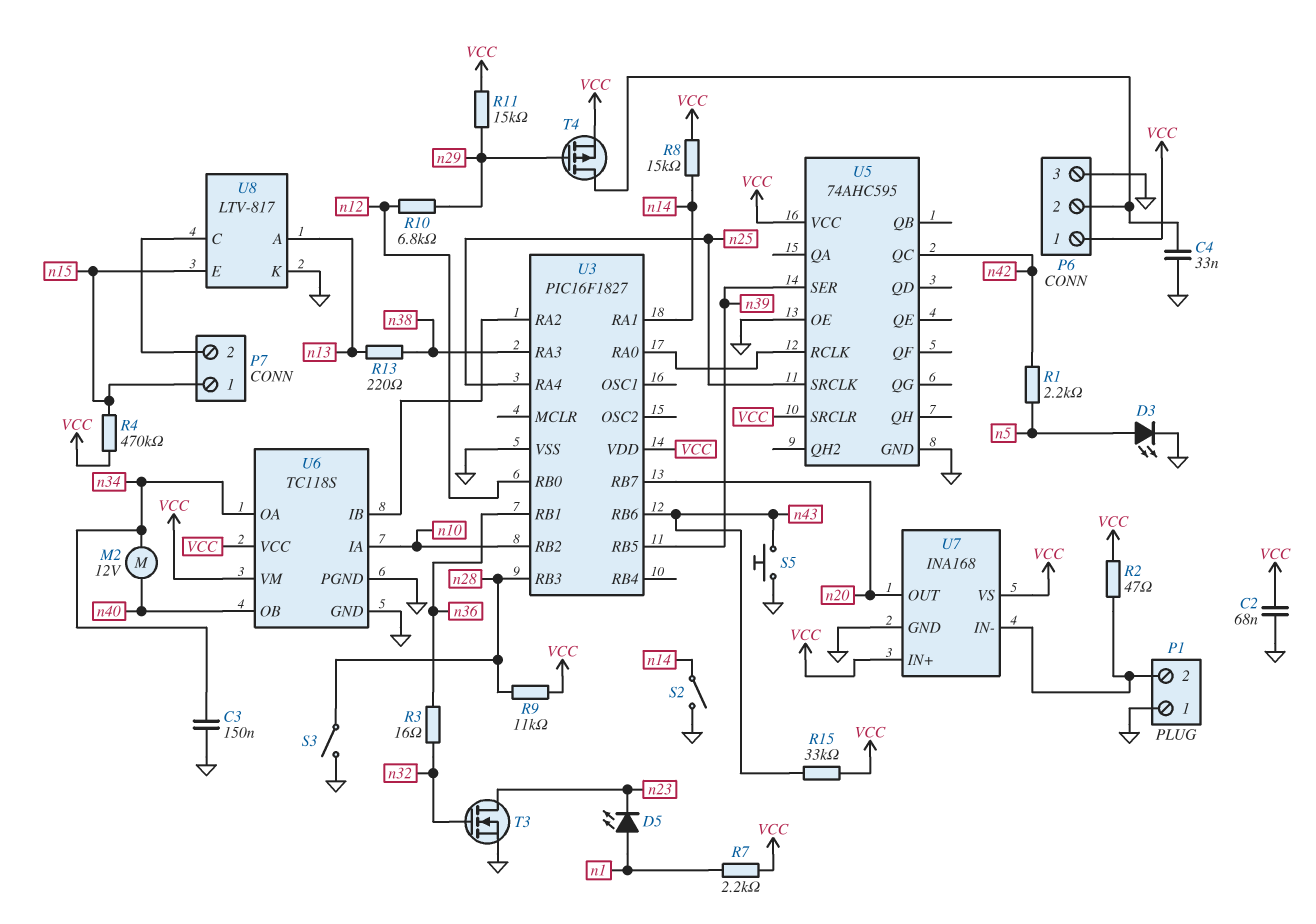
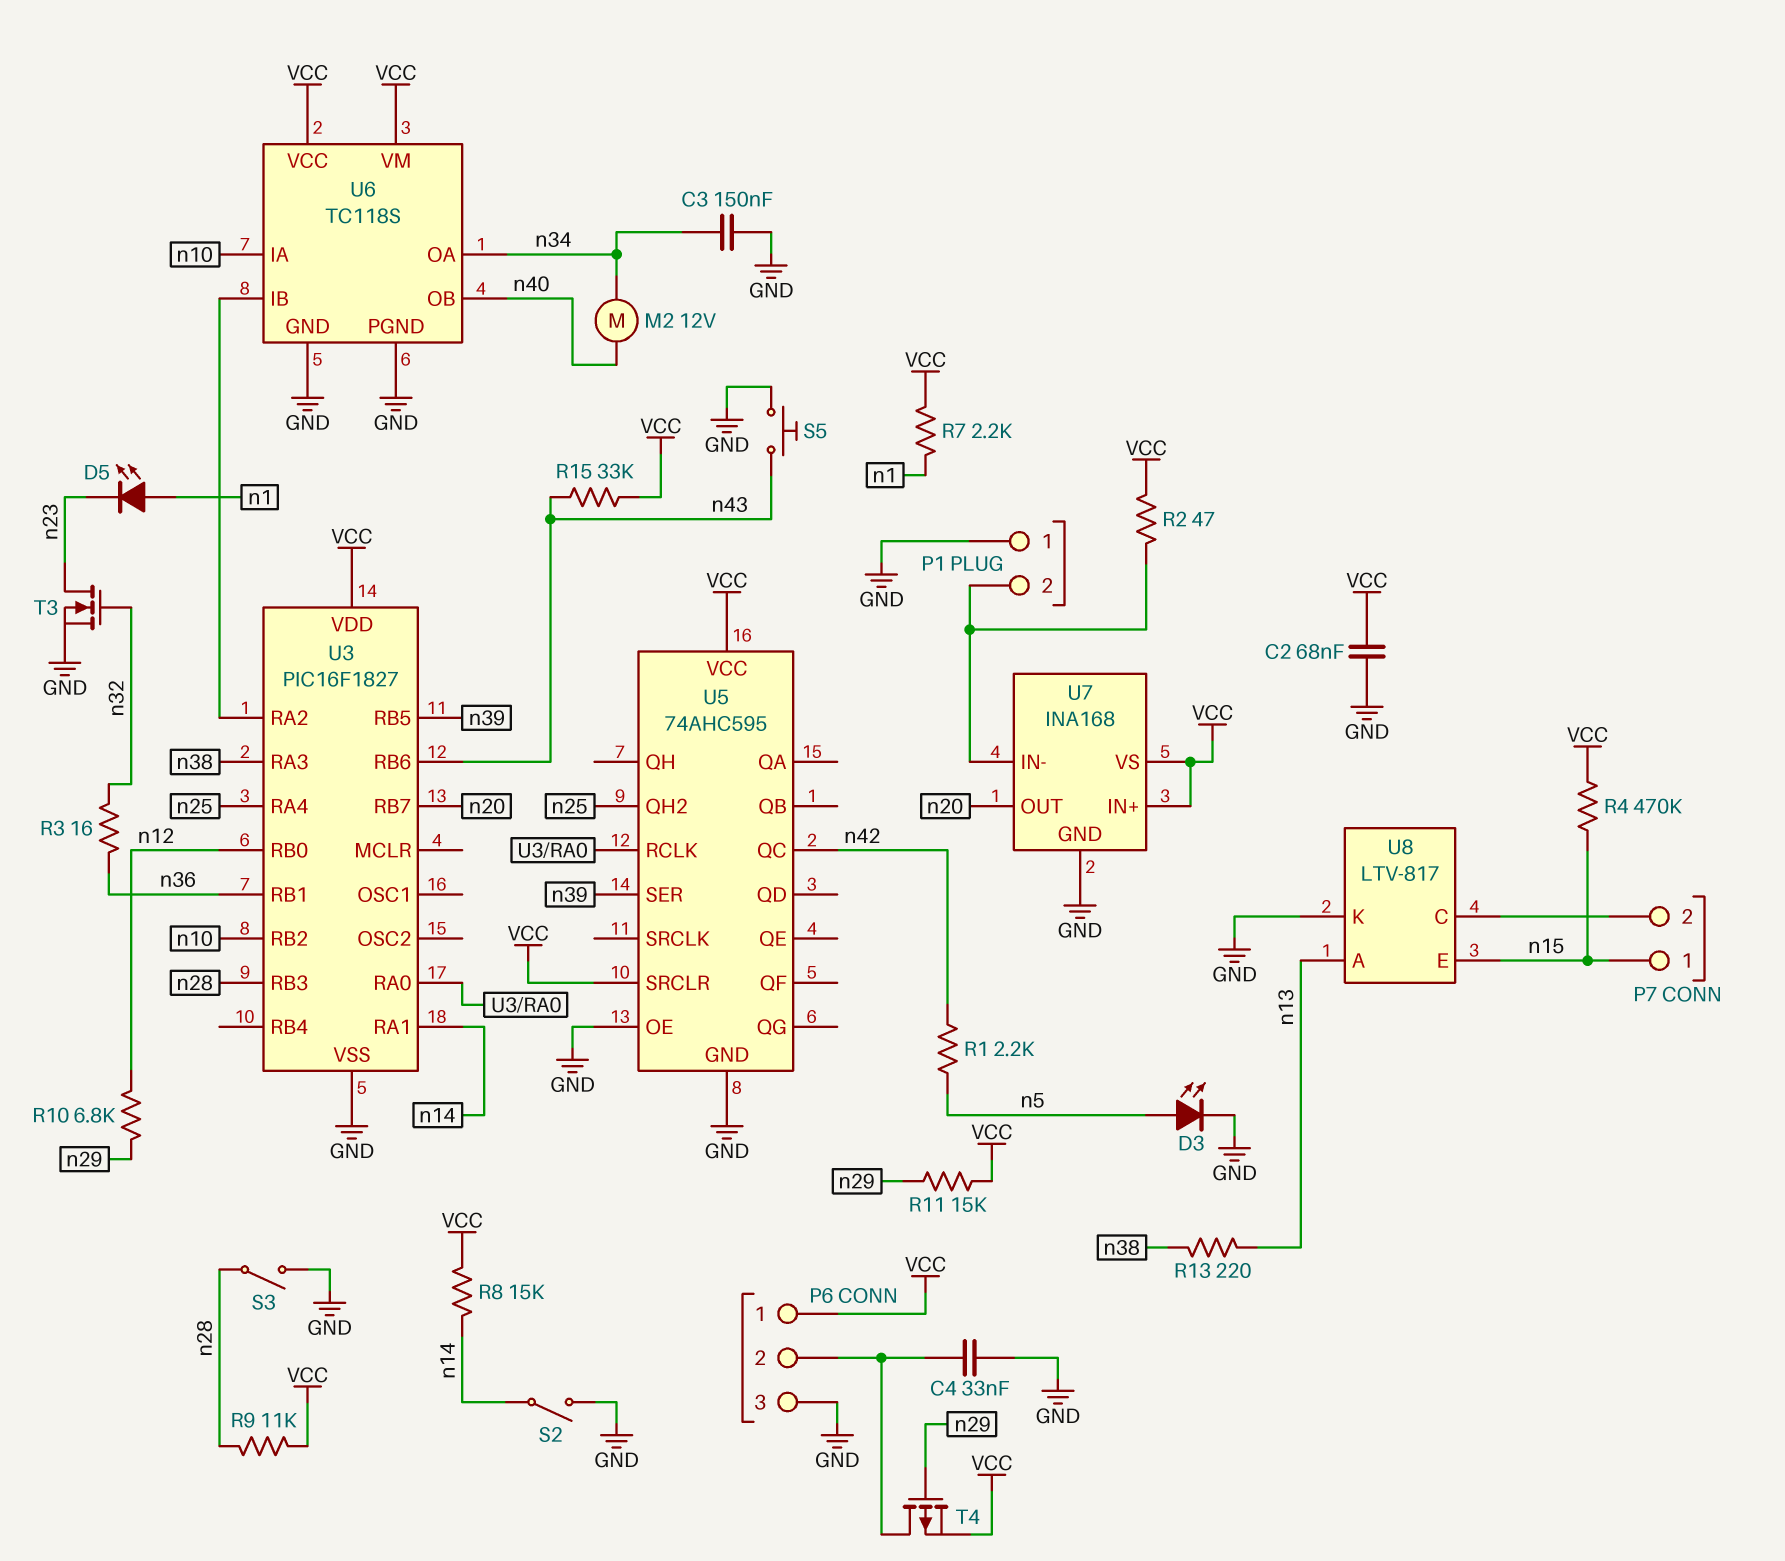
U5 pin QH2: none -> n25
U5 pin SRCLK: n25 -> none

